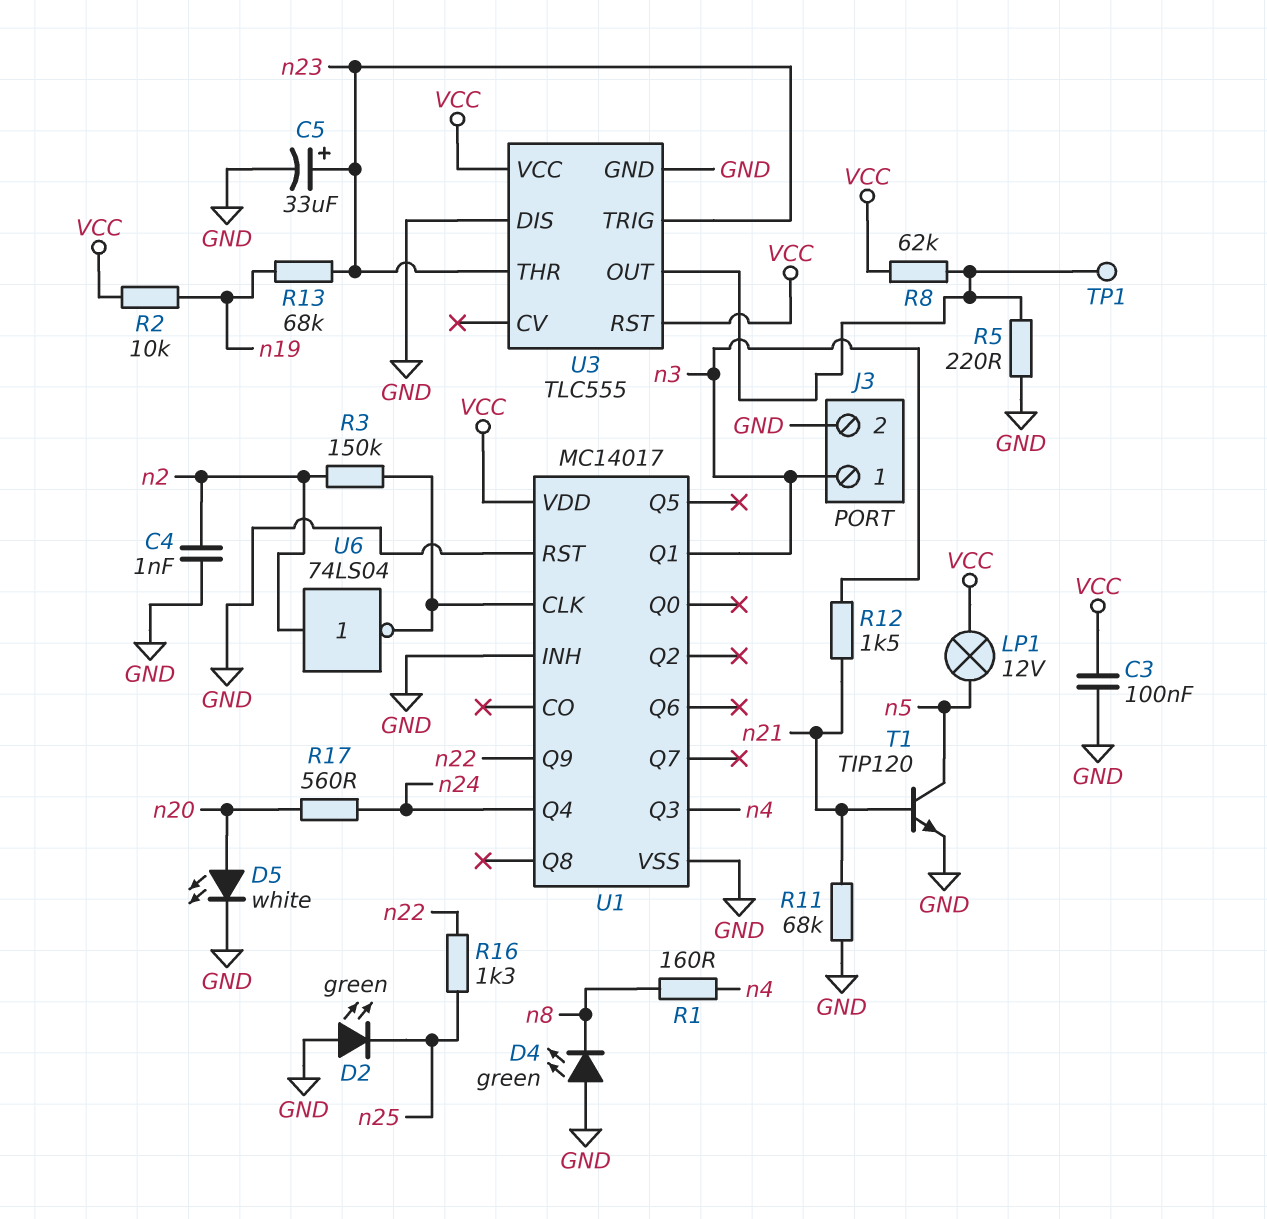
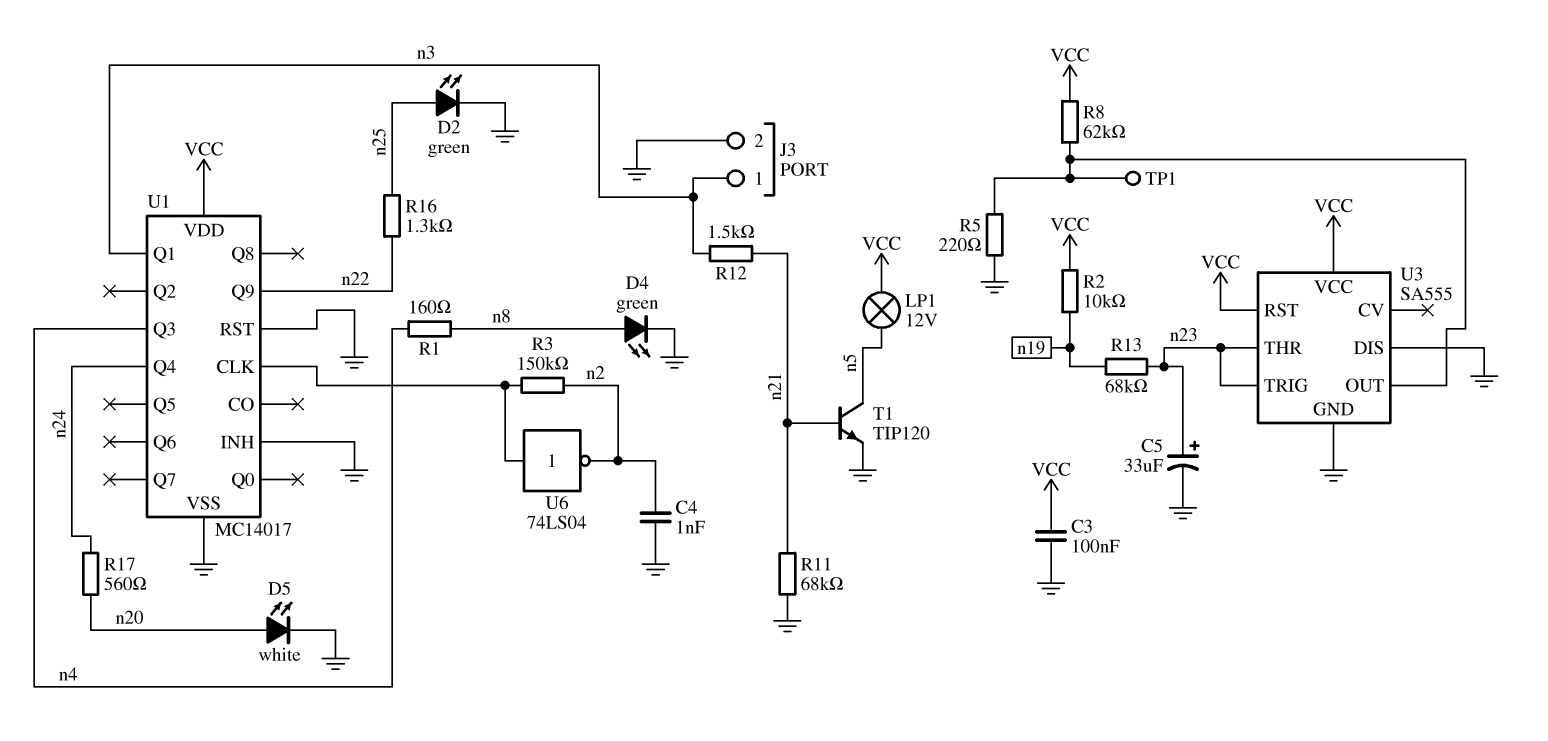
D2: LED green (A GND, K n25) -> LED green (A n25, K GND)
D4: LED green (A GND, K n8) -> LED green (A n8, K GND)
U3: TLC555 -> SA555
U6: NOT 74LS04 (in n2, out U1/CLK) -> NOT 74LS04 (in U1/CLK, out n2)

